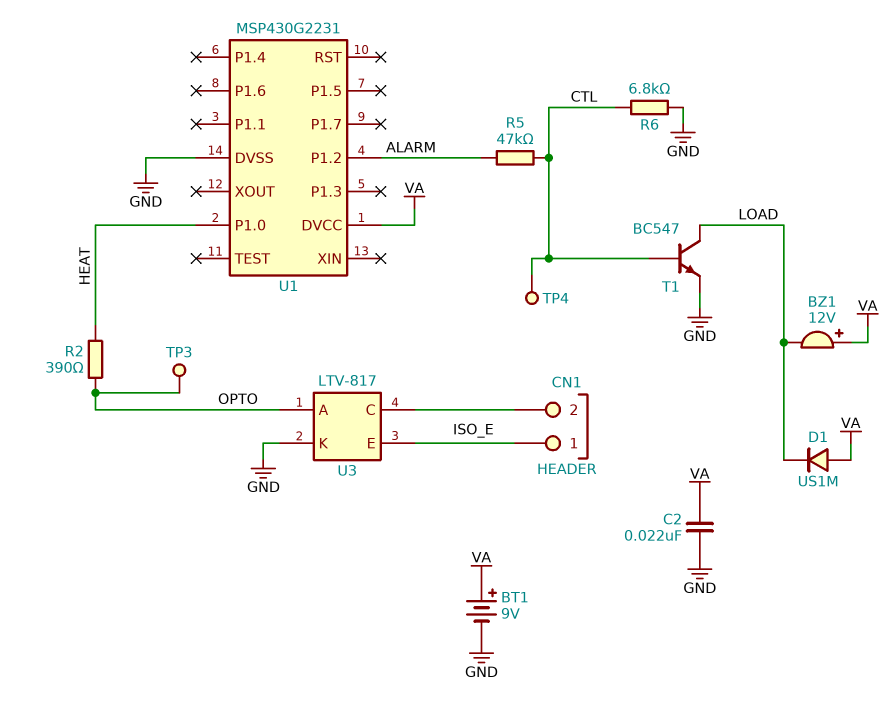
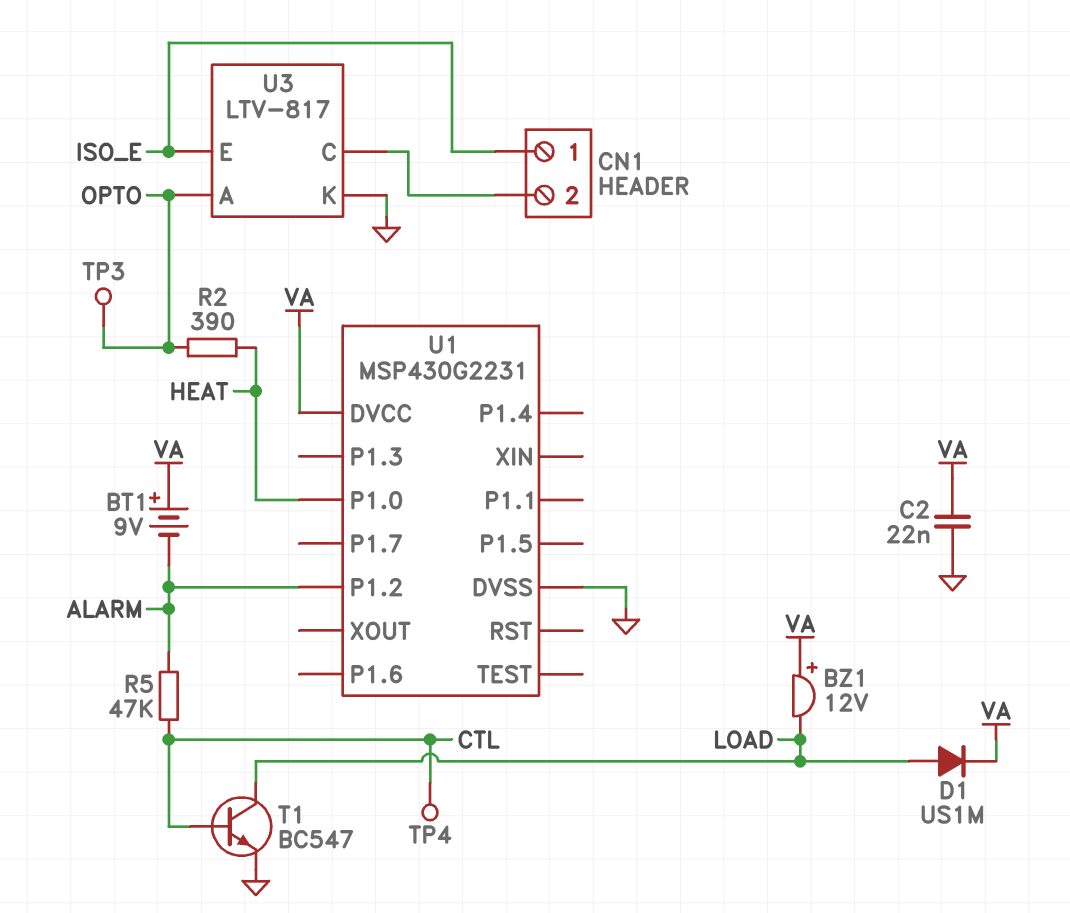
BT1: 9V (plus VA, minus GND) -> 9V (plus VA, minus ALARM)
D1: diode US1M (A VA, K LOAD) -> diode US1M (A LOAD, K VA)
R6: 6.8k (CTL, GND) -> none

